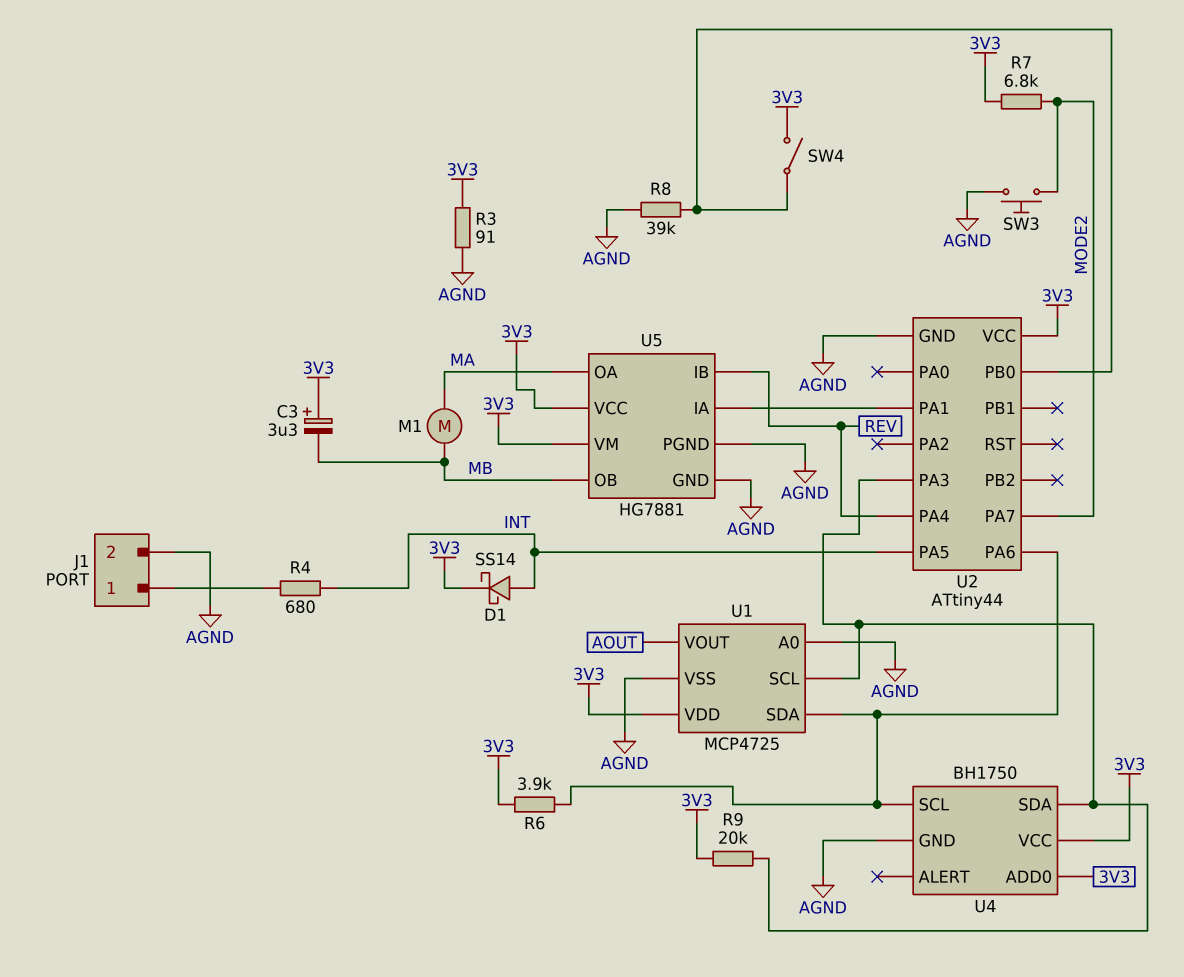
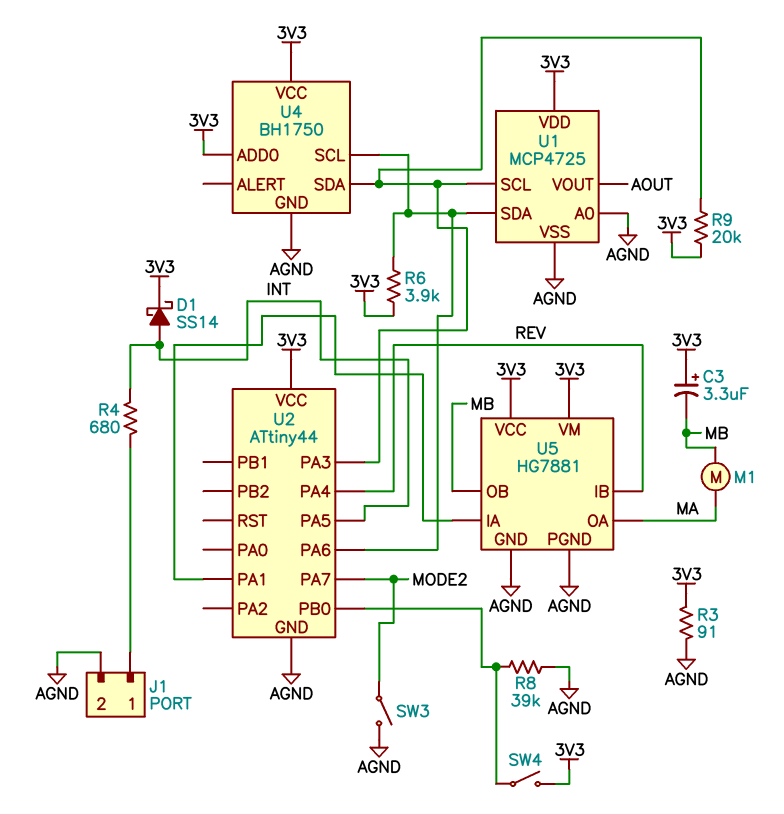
R7: 6.8k (3V3, MODE2) -> none
SW3: button (AGND, MODE2) -> switch (AGND, MODE2)

